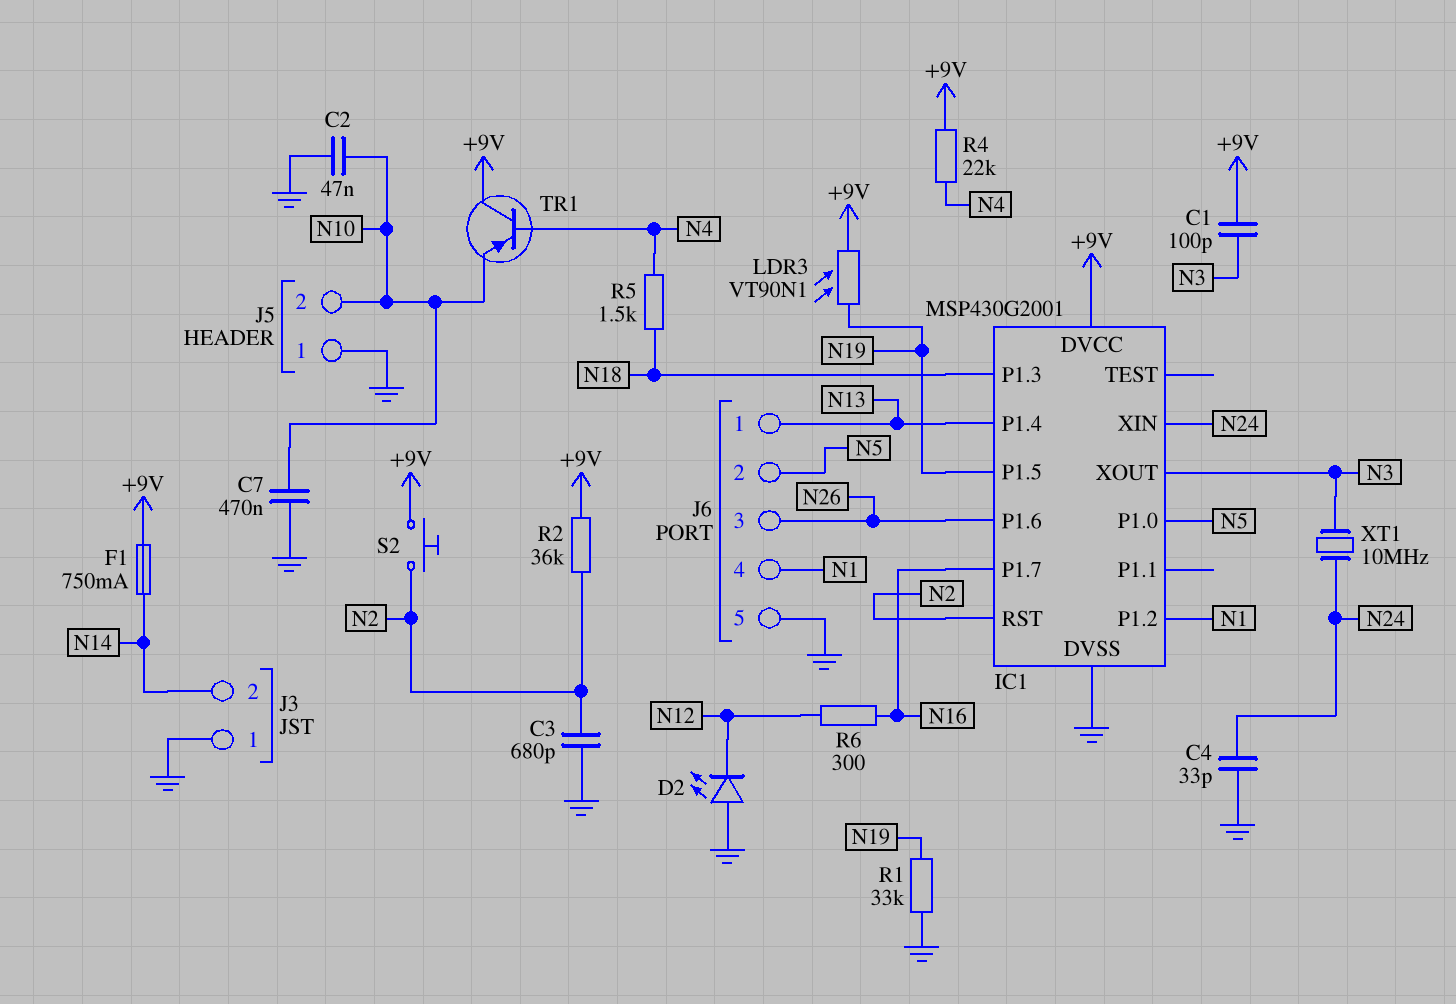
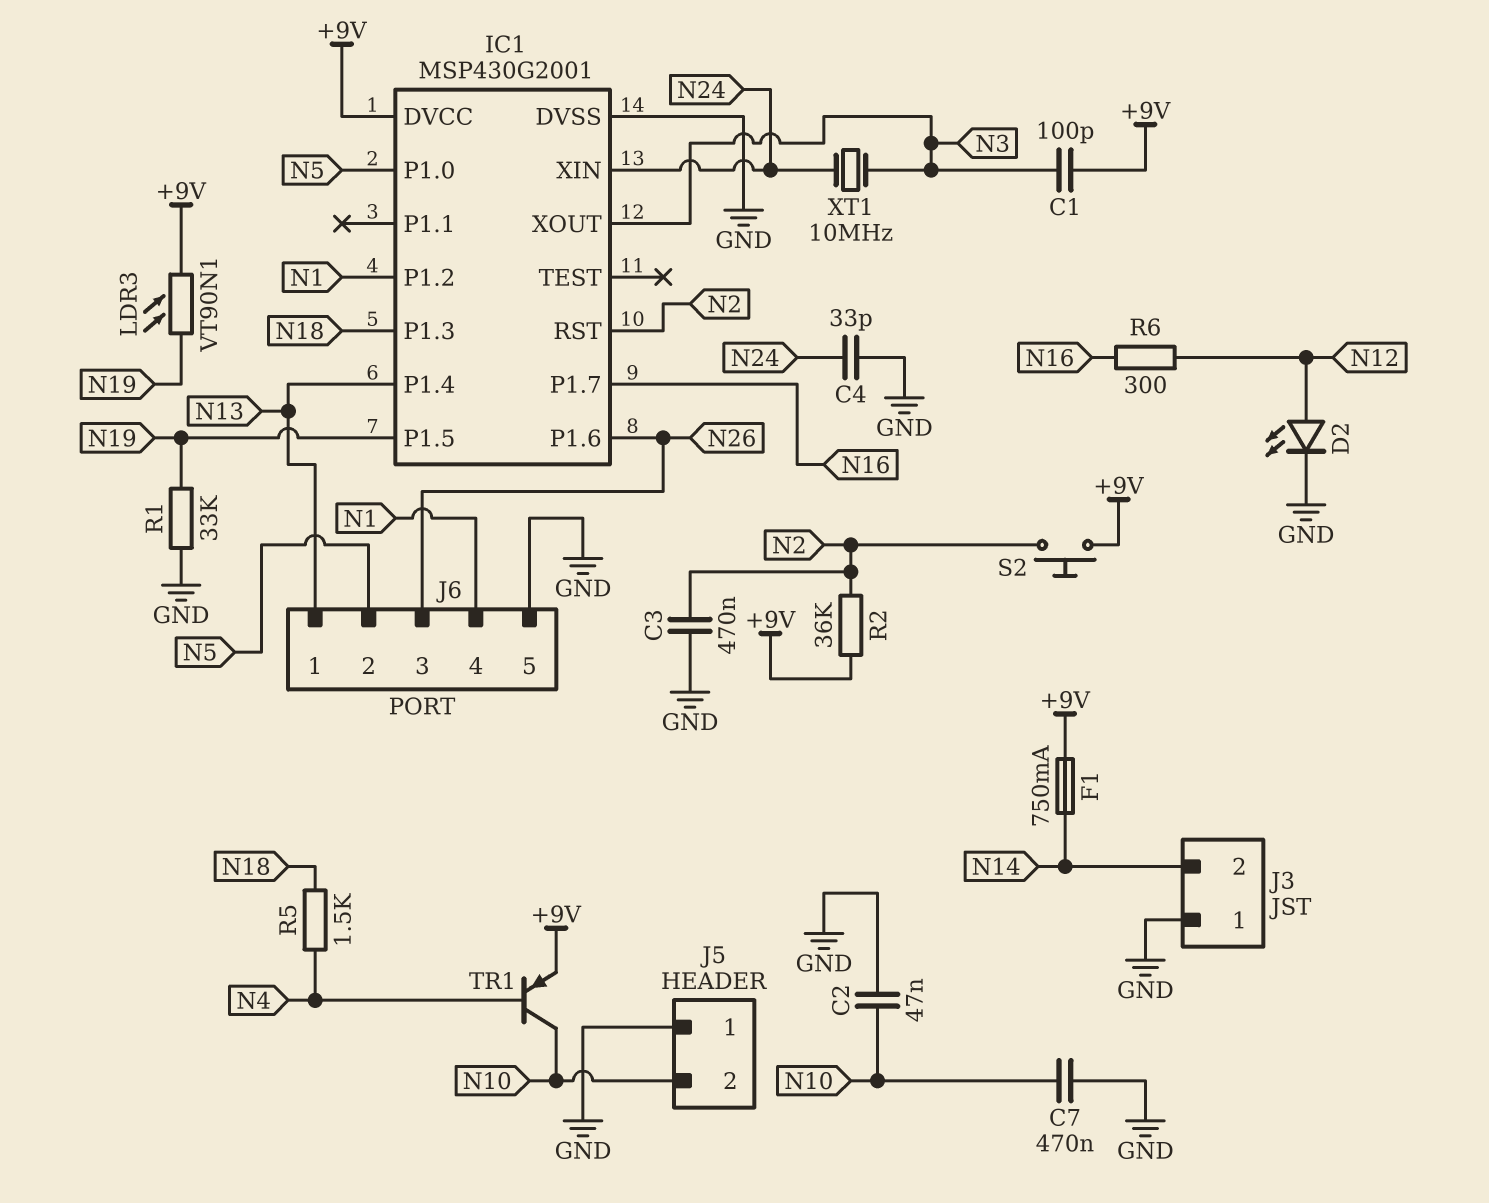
C3: 680pF (GND, N2) -> 470nF (GND, N2)
D2: LED (A GND, K N12) -> LED (A N12, K GND)
R4: 22k (+9V, N4) -> none
TR1: PNP (B N4, C +9V, E N10) -> PNP (B N4, C N10, E +9V)

